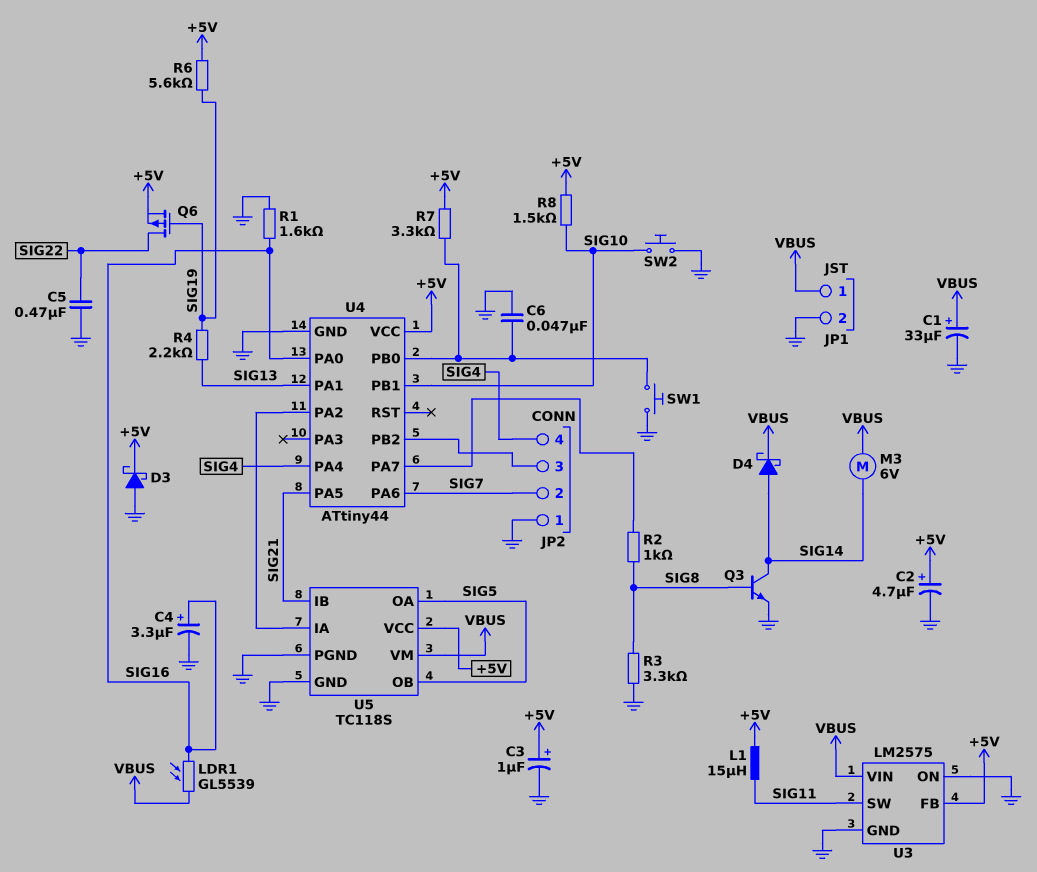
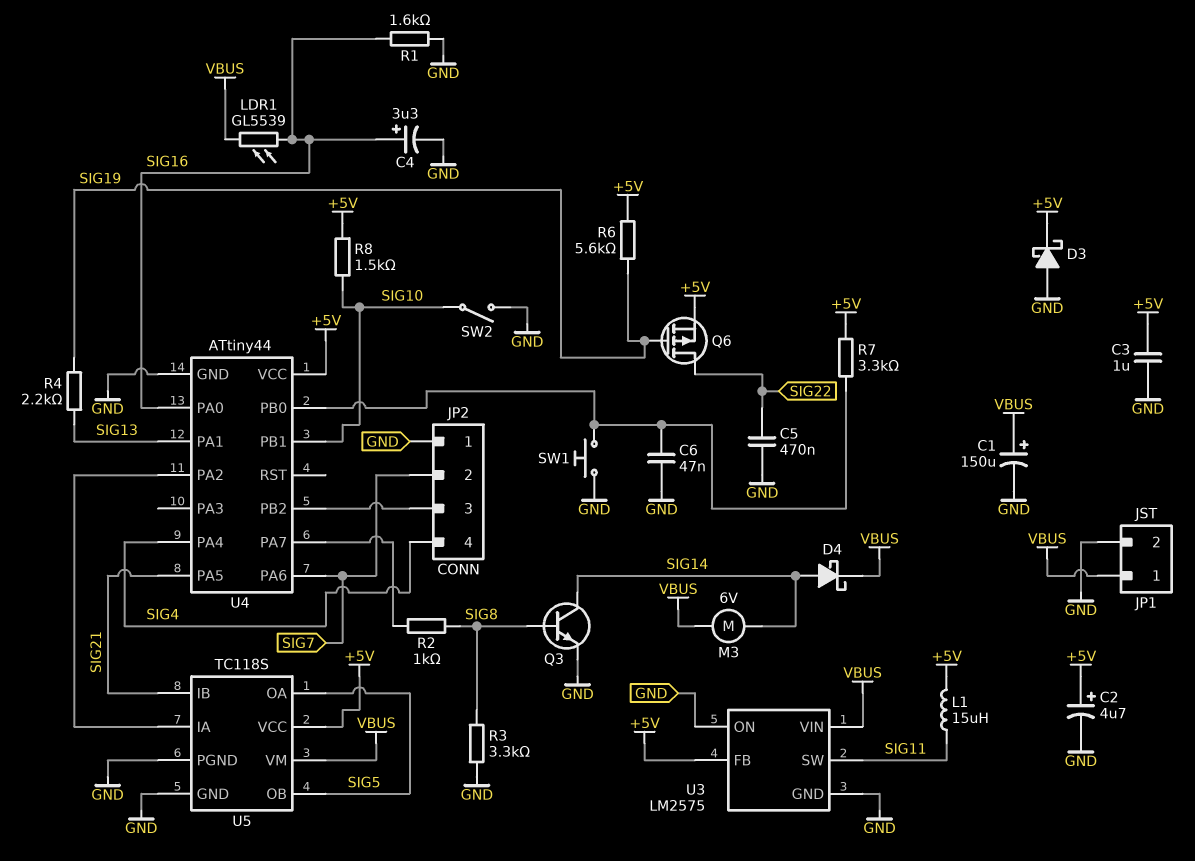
C1: 33uF (plus VBUS, minus GND) -> 150uF (plus VBUS, minus GND)
C3: 1uF (plus +5V, minus GND) -> 1uF (+5V, GND)
SW2: button (GND, SIG10) -> switch (GND, SIG10)

